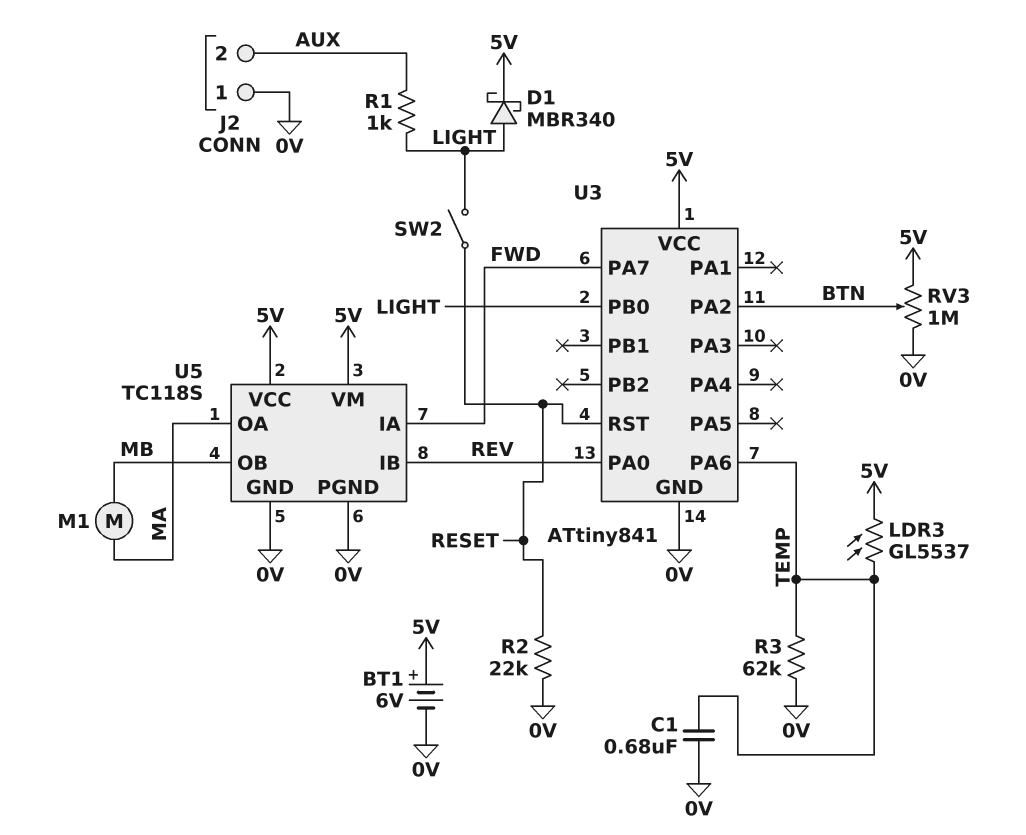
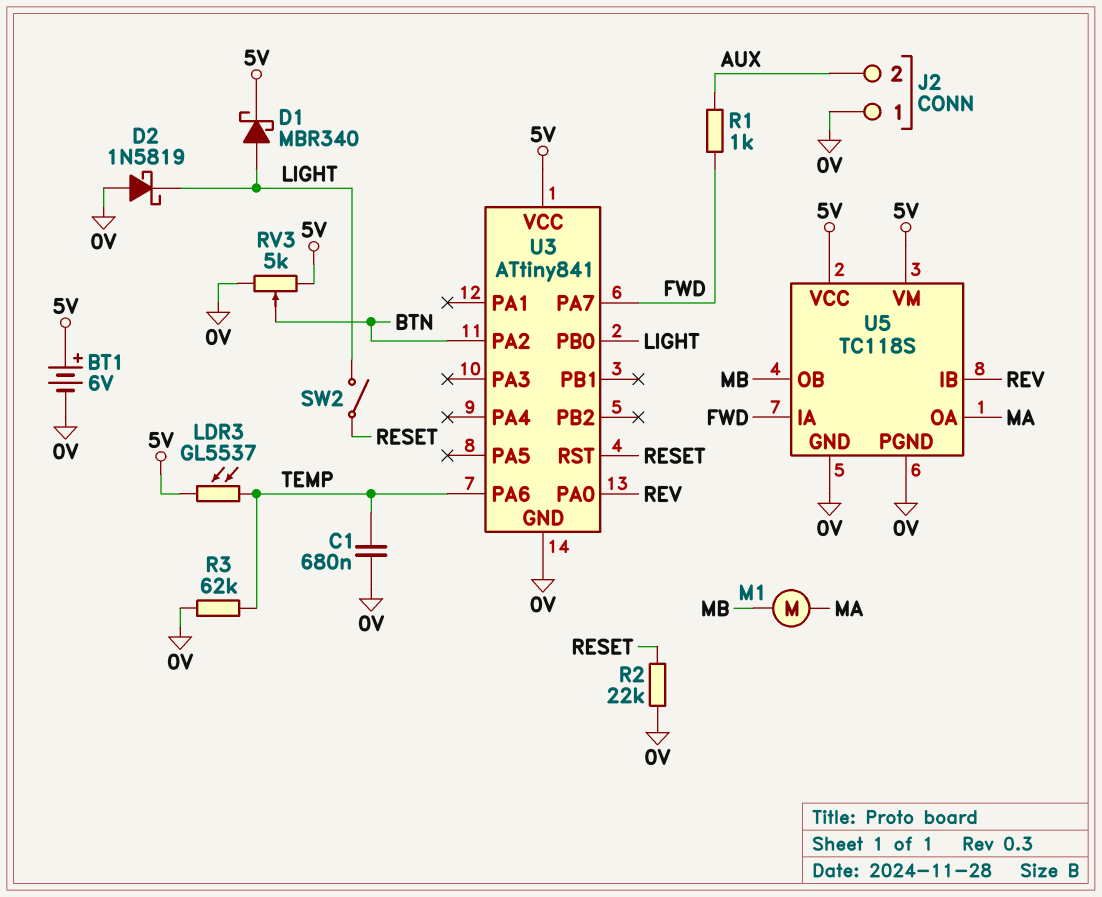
D2: none -> schottky 1N5819 (A 0V, K LIGHT)
R1: 1k (AUX, LIGHT) -> 1k (AUX, FWD)
RV3: 1M (0V, 5V, wiper BTN) -> 5k (0V, 5V, wiper BTN)

